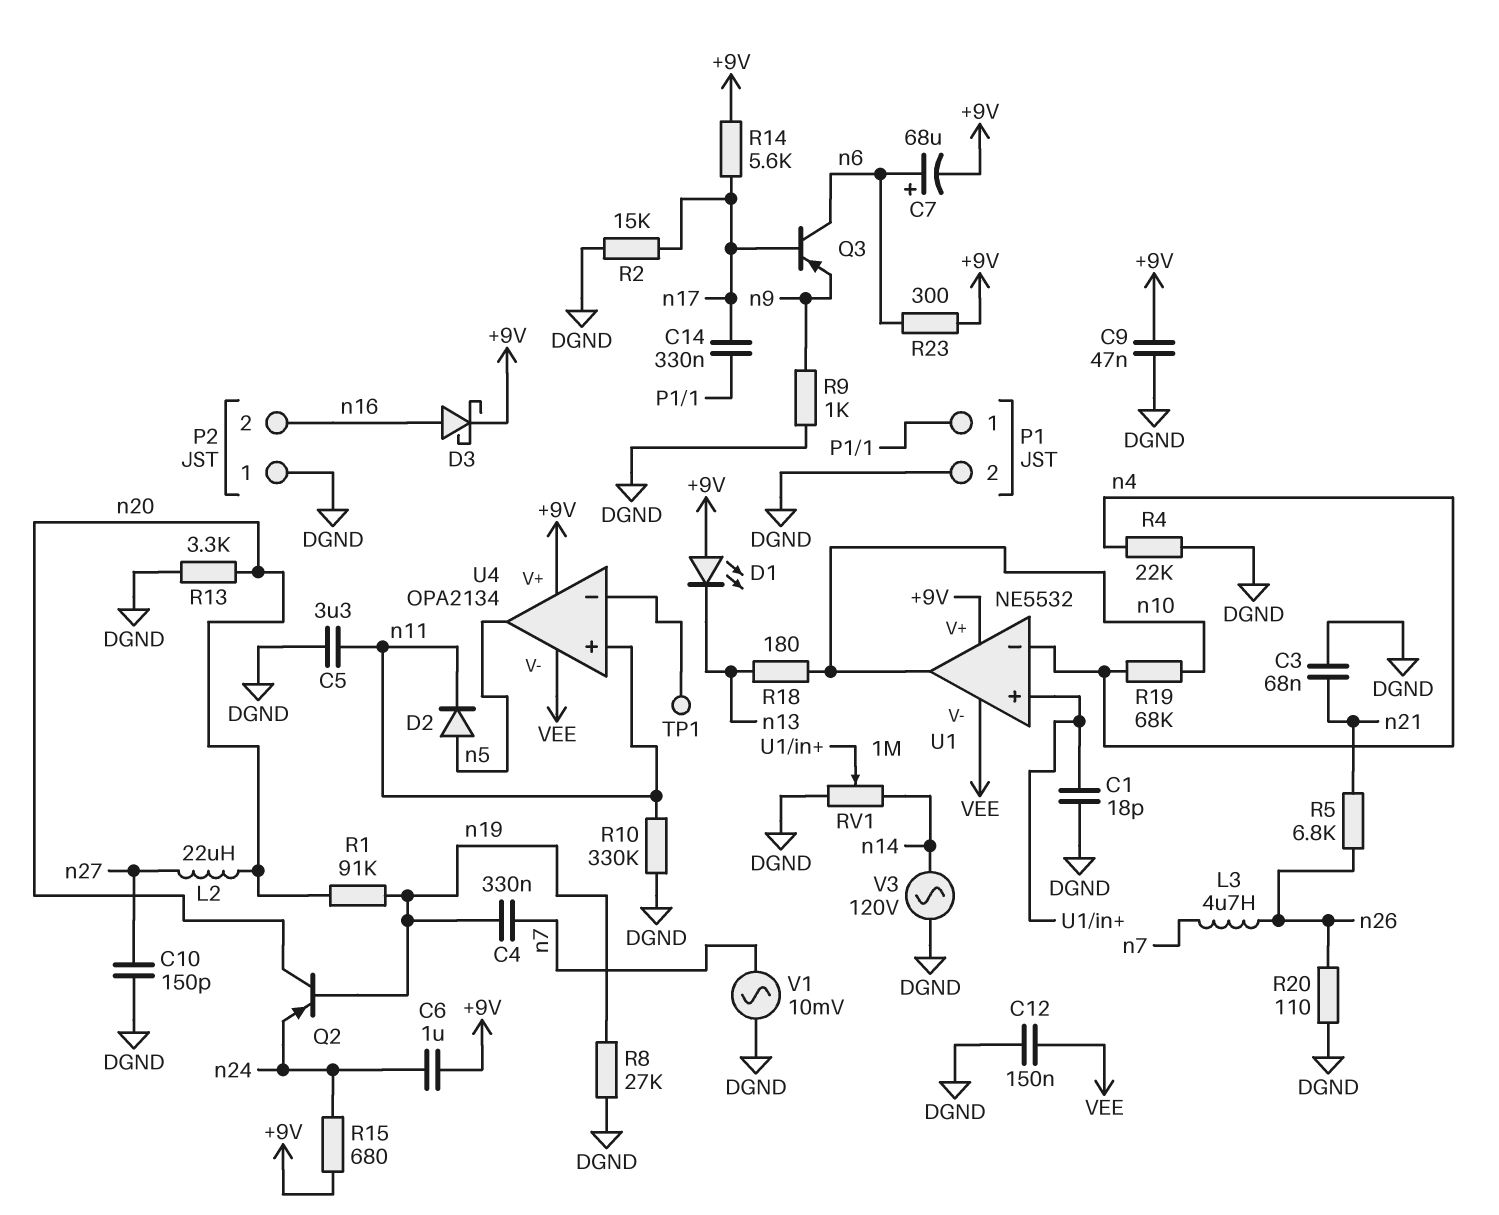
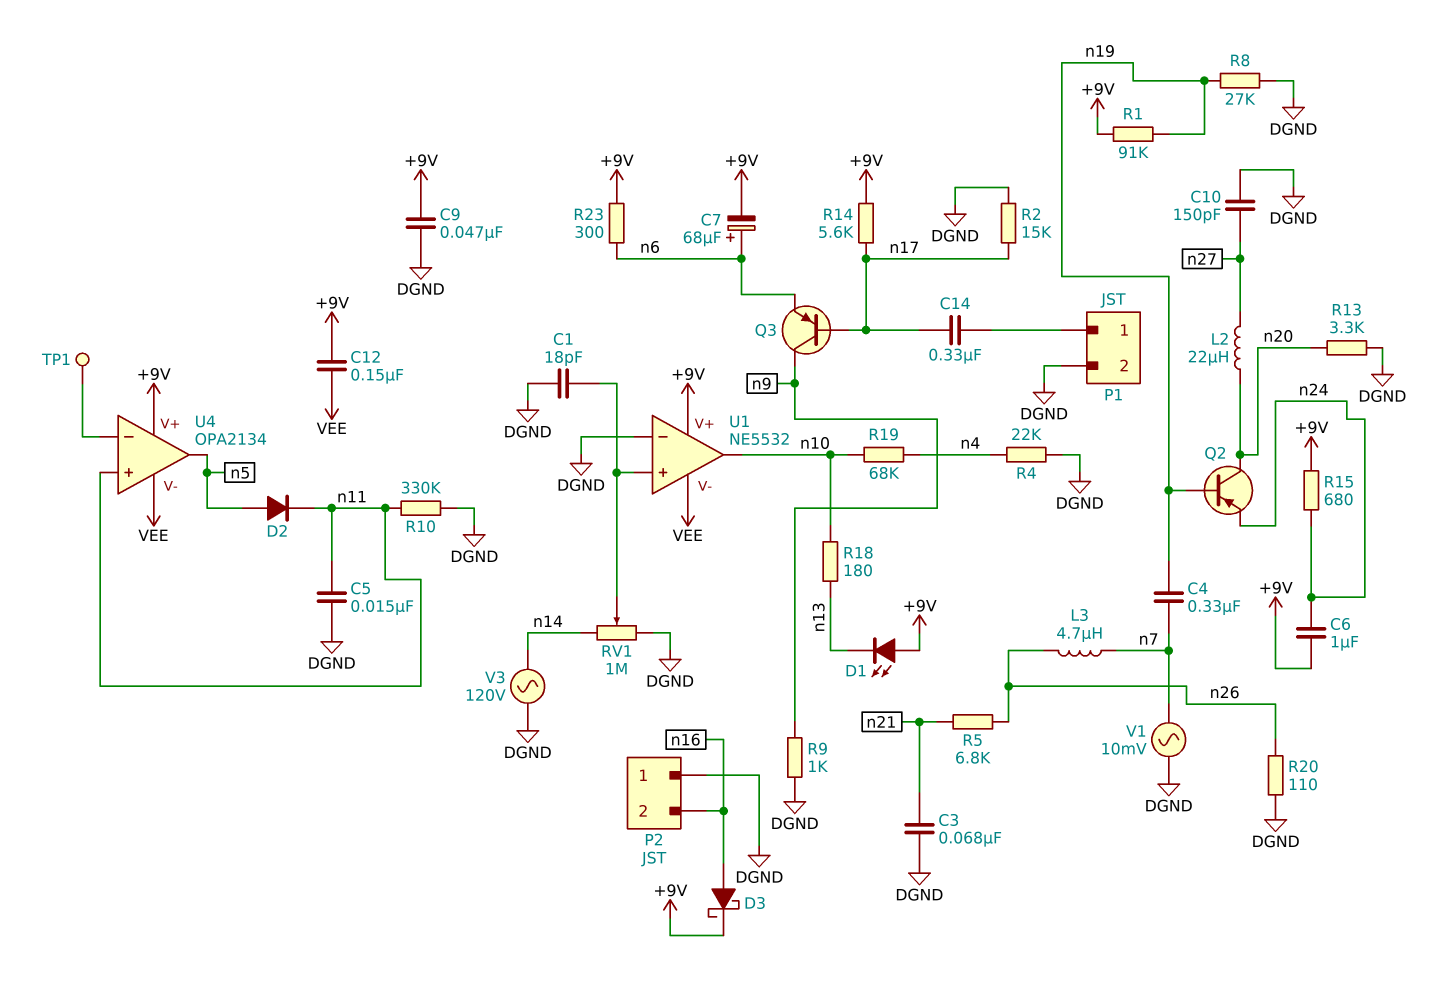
C5: 3.3uF (DGND, n11) -> 15nF (DGND, n11)
C12: 150nF (DGND, VEE) -> 150nF (+9V, VEE)
Q3: PNP (B n17, C n6, E n9) -> PNP (B n17, C n9, E n6)
R1: 91k (n19, n20) -> 91k (+9V, n19)
U1 pin in-: n4 -> DGND

